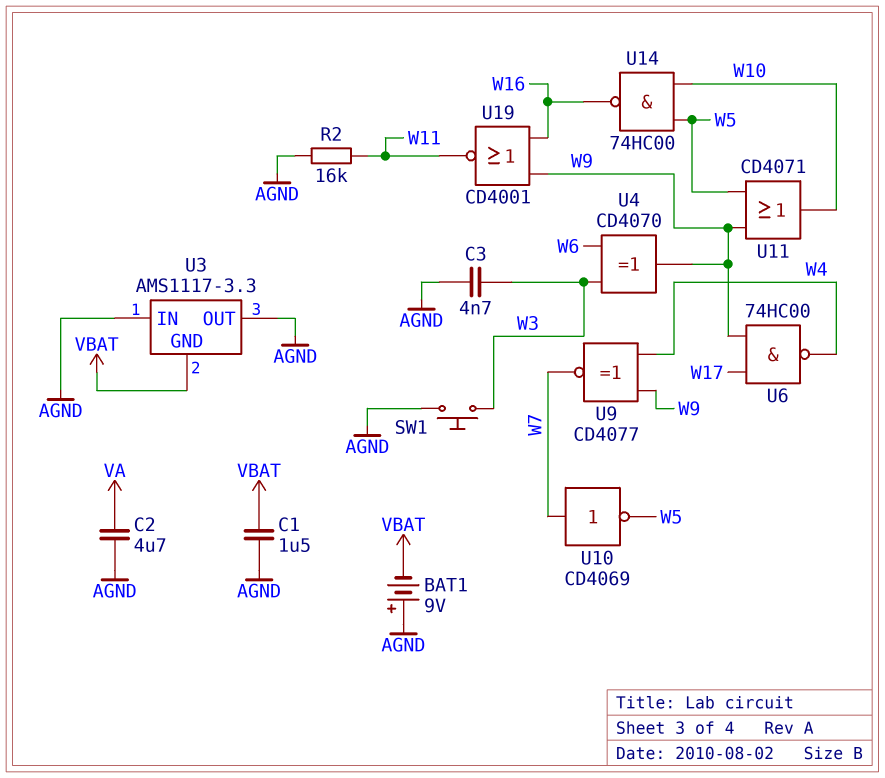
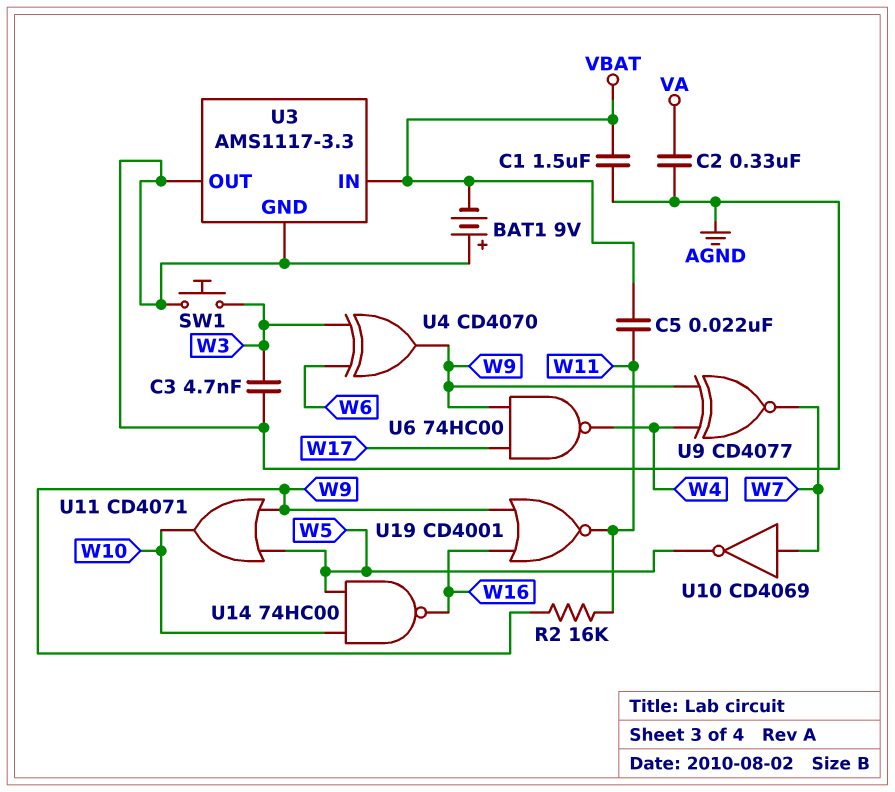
C2: 4.7uF (AGND, VA) -> 330nF (AGND, VA)
C5: none -> 22nF (VBAT, W11)
R2: 16k (AGND, W11) -> 16k (W9, W11)
U3 pin GND: VBAT -> AGND
U3 pin IN: AGND -> VBAT

